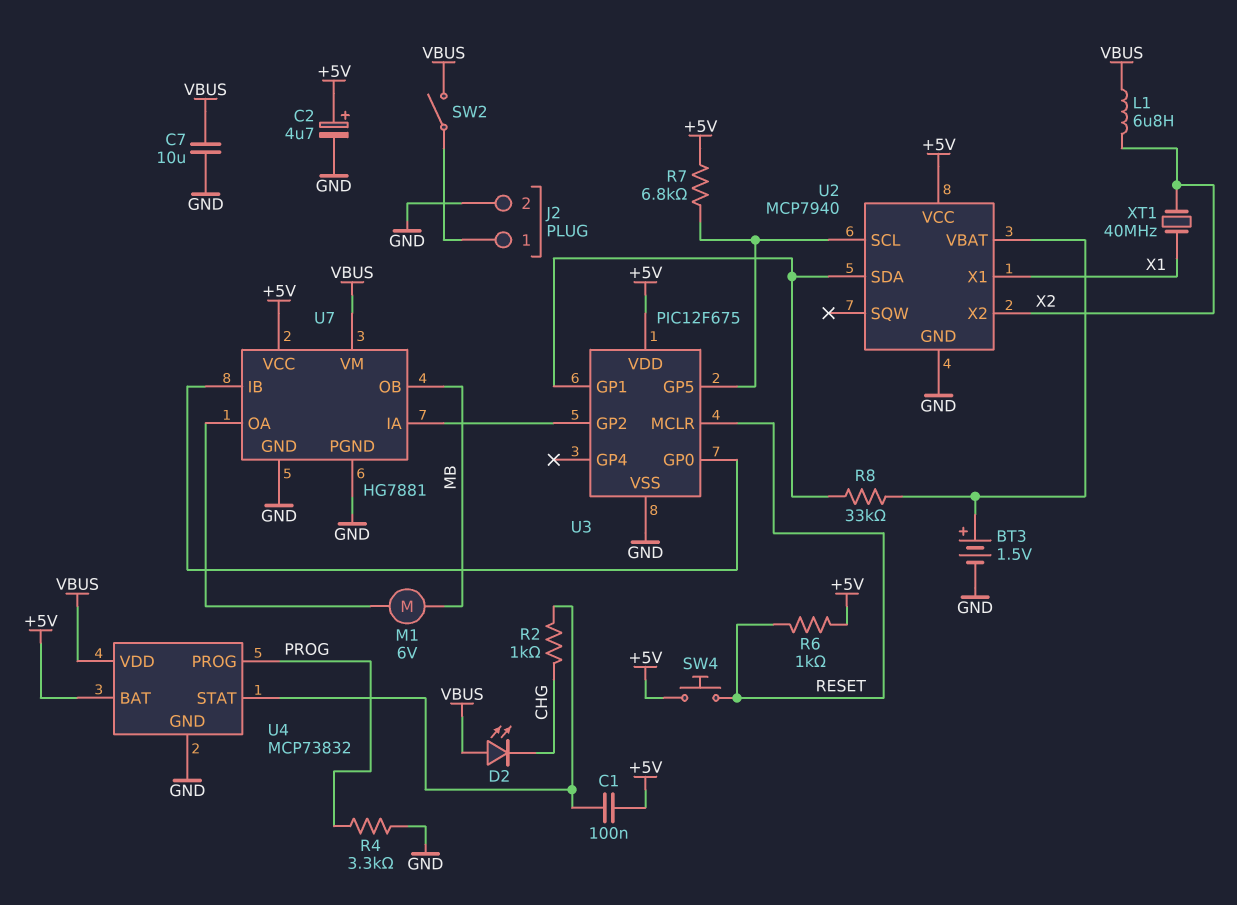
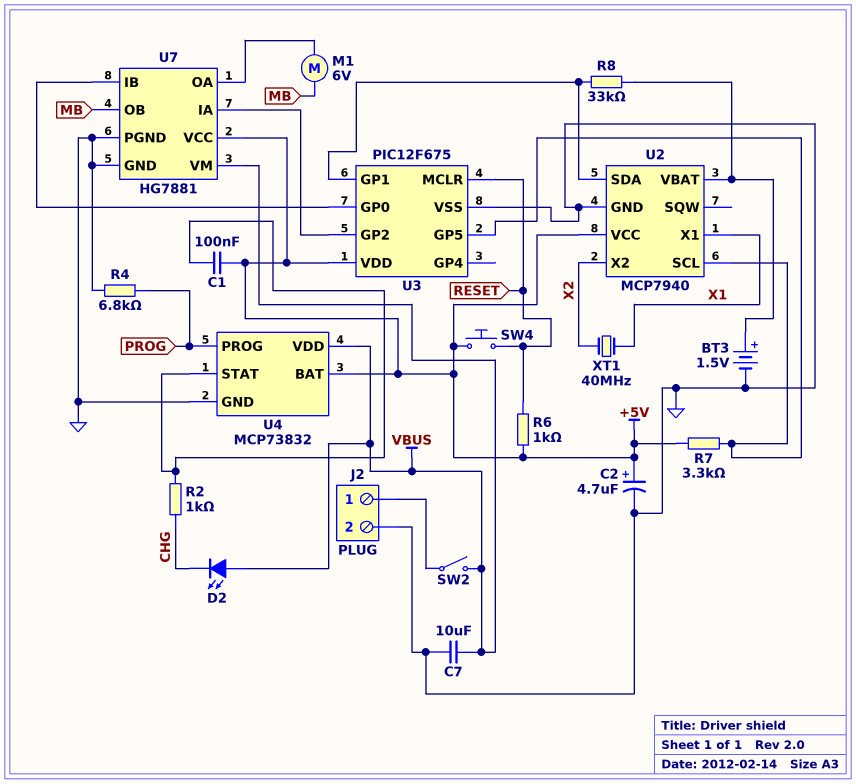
L1: 6.8uH (VBUS, X2) -> none
R4: 3.3k (GND, PROG) -> 6.8k (GND, PROG)
R7: 6.8k (+5V, U2/SCL) -> 3.3k (+5V, U2/SCL)

